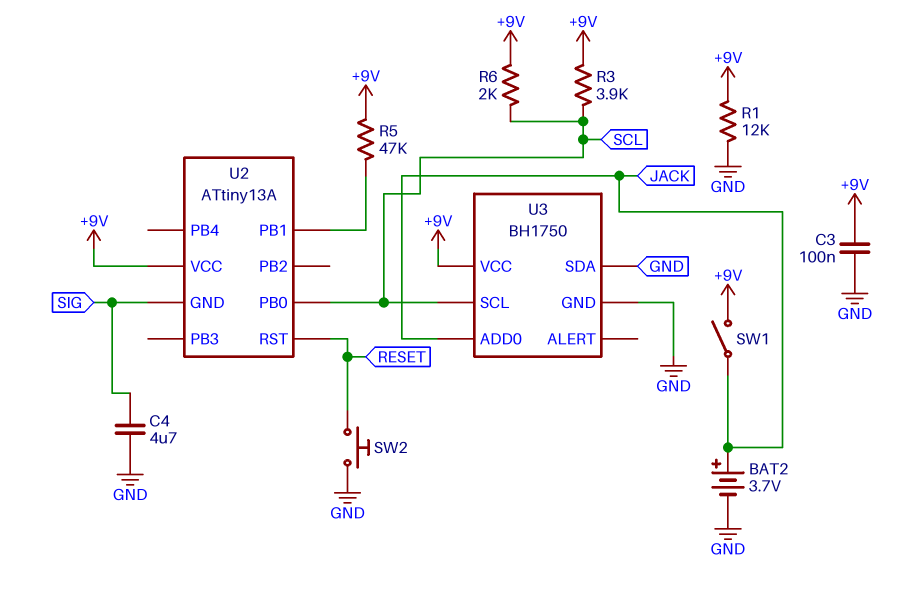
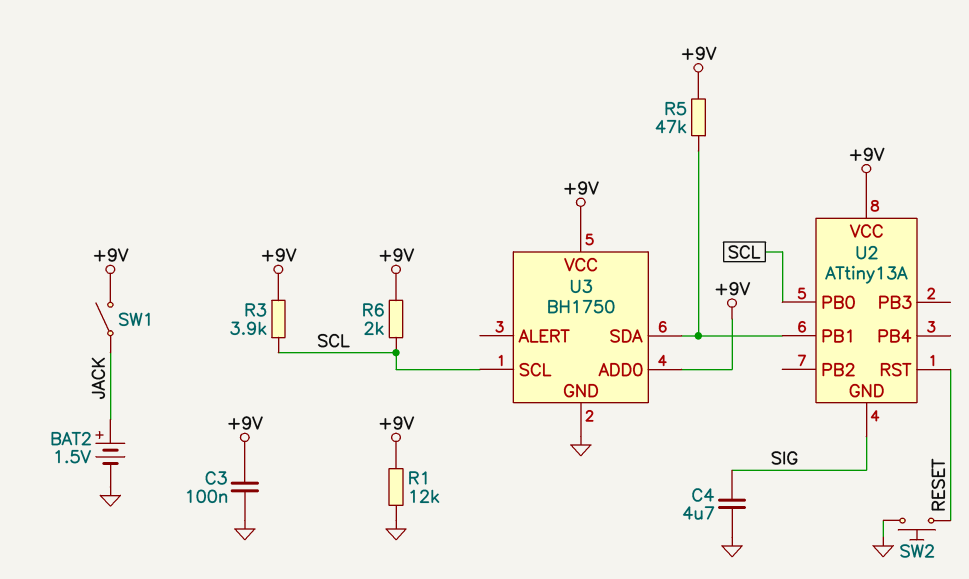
BAT2: 3.7V (plus JACK, minus GND) -> 1.5V (plus JACK, minus GND)
U3 pin ADD0: JACK -> +9V
U3 pin SDA: GND -> U2/PB1

